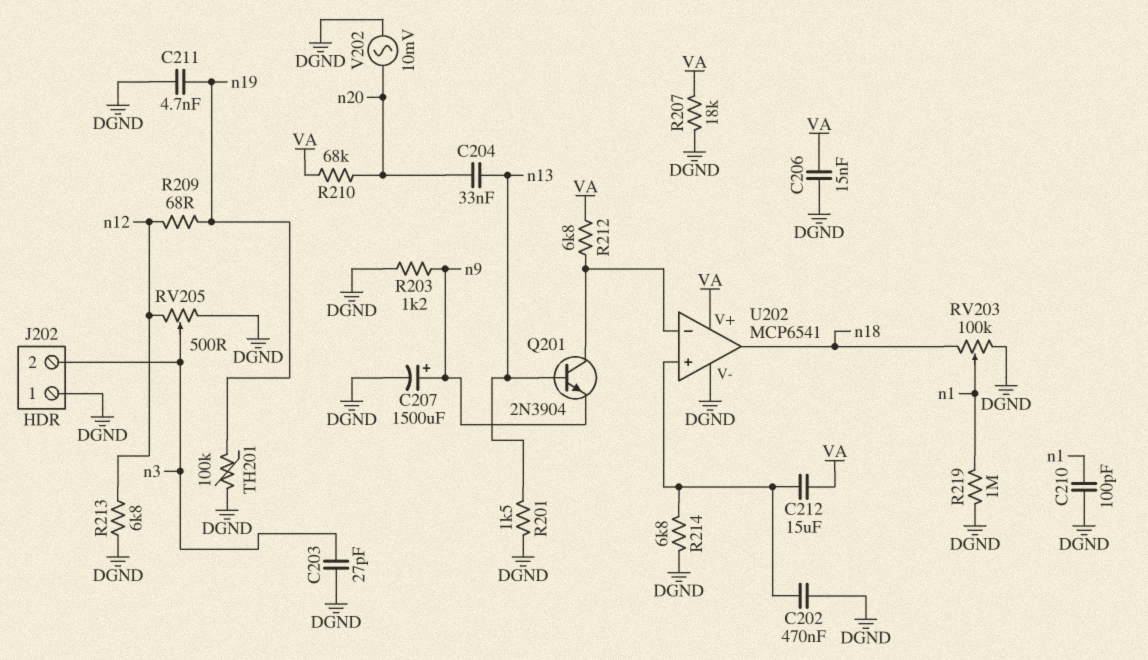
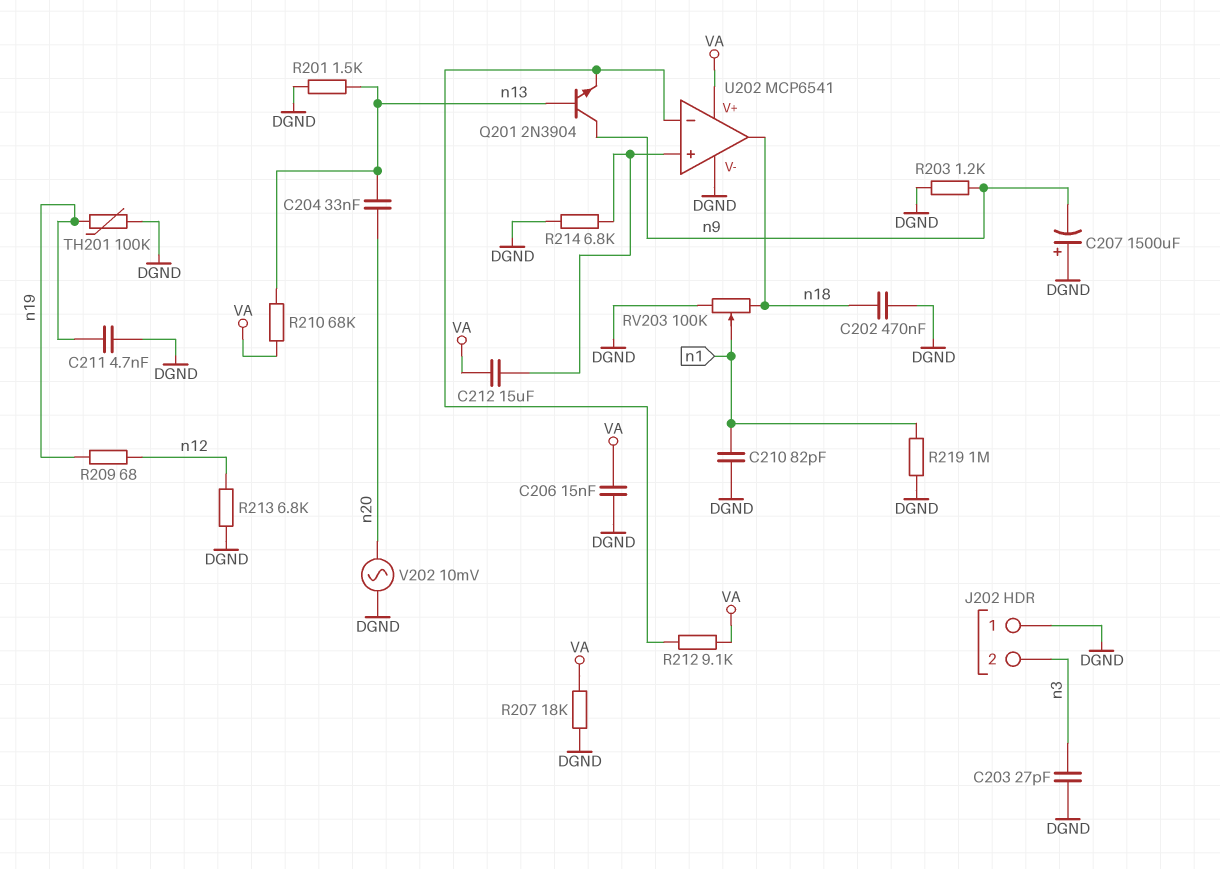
C202: 470nF (DGND, U202/in+) -> 470nF (DGND, n18)
C207: 1500uF (plus n9, minus DGND) -> 1500uF (plus DGND, minus n9)
C210: 100pF (DGND, n1) -> 82pF (DGND, n1)
Q201: NPN 2N3904 (B n13, C U202/in-, E n9) -> NPN 2N3904 (B n13, C n9, E U202/in-)
R210: 68k (VA, n20) -> 68k (VA, n13)
R212: 6.8k (U202/in-, VA) -> 9.1k (U202/in-, VA)
RV205: 500 (DGND, n12, wiper n3) -> none

